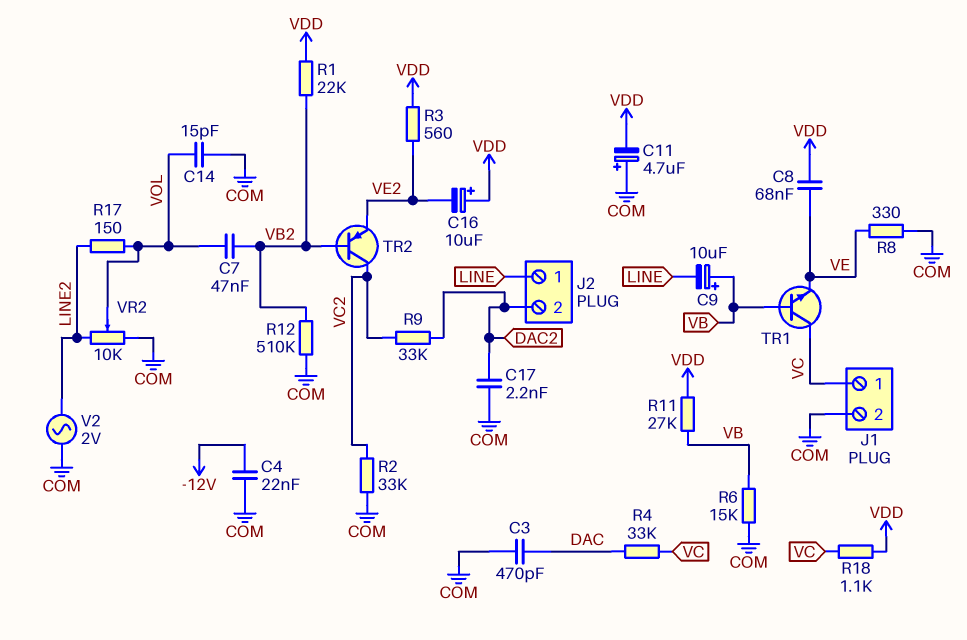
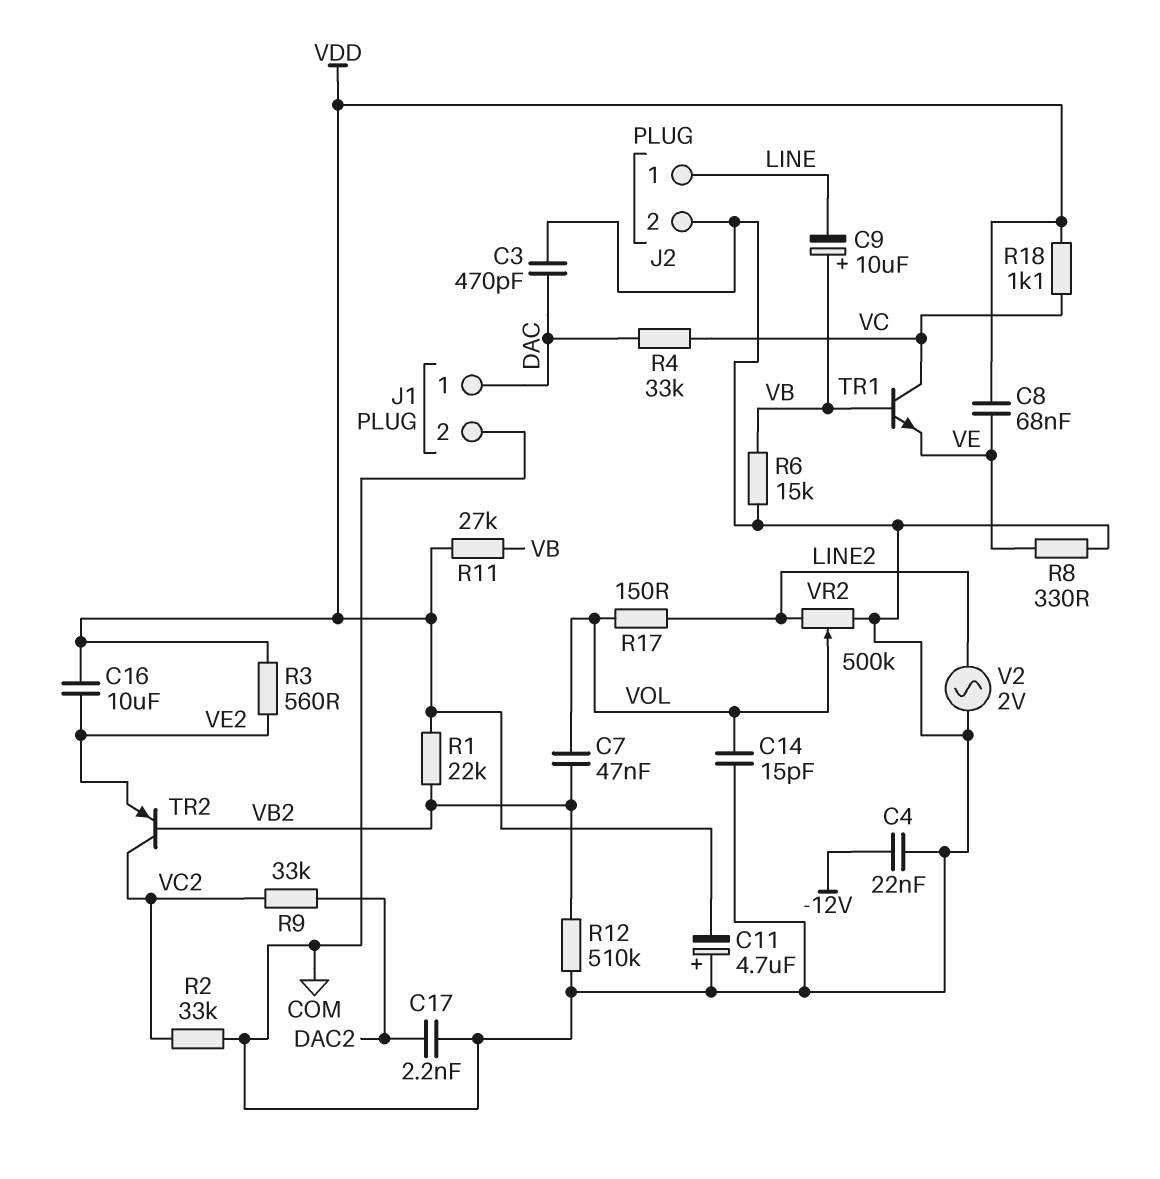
C16: 10uF (plus VDD, minus VE2) -> 10uF (VDD, VE2)
J1 pin 1: VC -> DAC
J2 pin 2: DAC2 -> COM
VR2: 10k (COM, LINE2, wiper VOL) -> 500k (COM, LINE2, wiper VOL)

